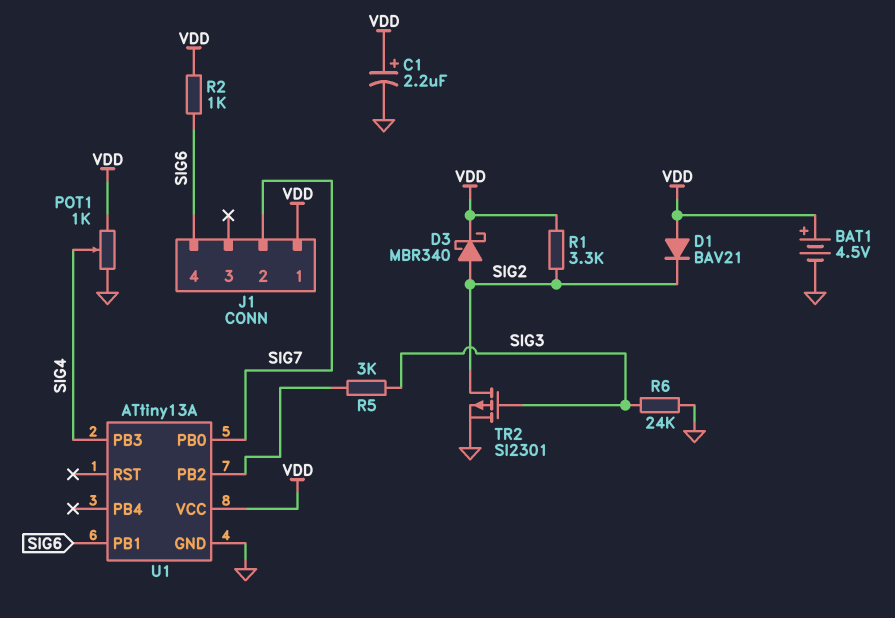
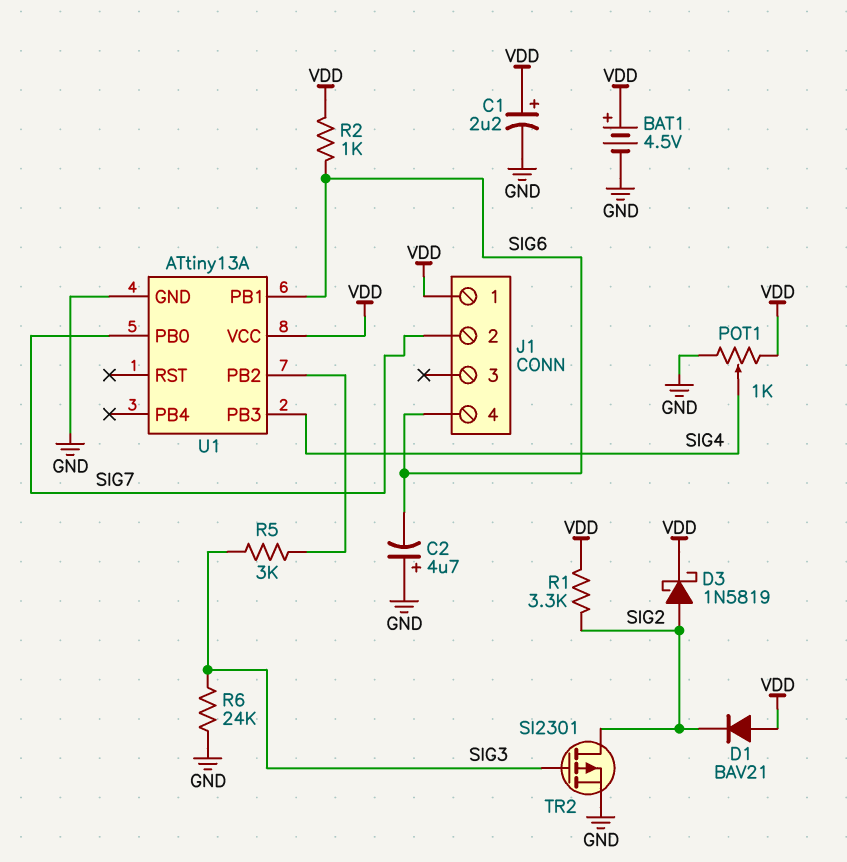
C2: none -> 4.7uF (plus GND, minus SIG6)
D3: schottky MBR340 (A SIG2, K VDD) -> schottky 1N5819 (A SIG2, K VDD)

